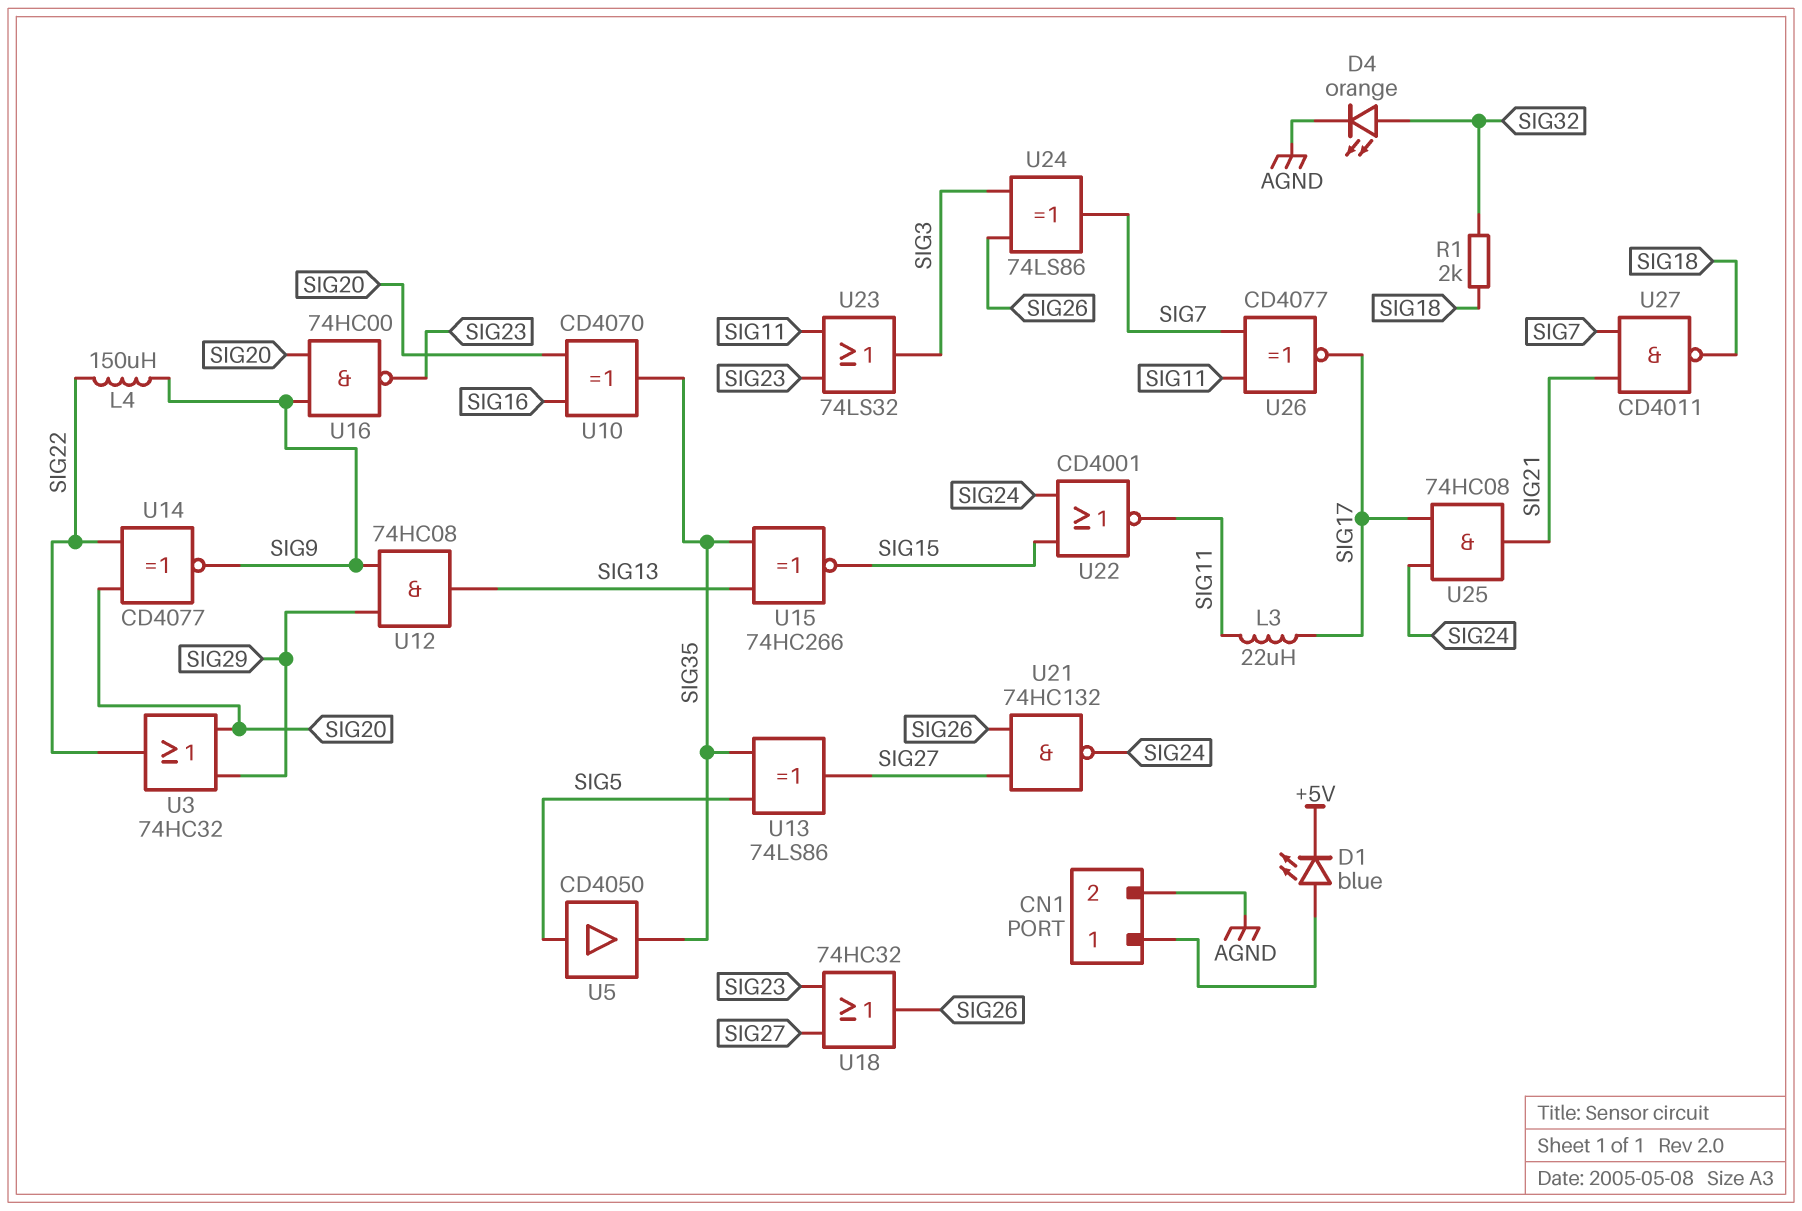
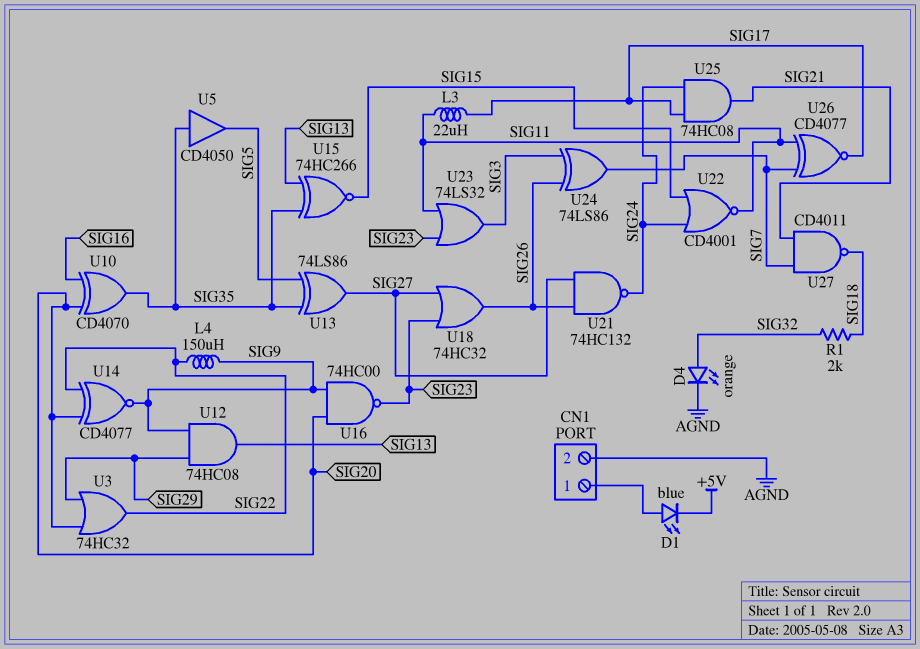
U5: buffer CD4050 (in SIG5, out SIG35) -> buffer CD4050 (in SIG35, out SIG5)

